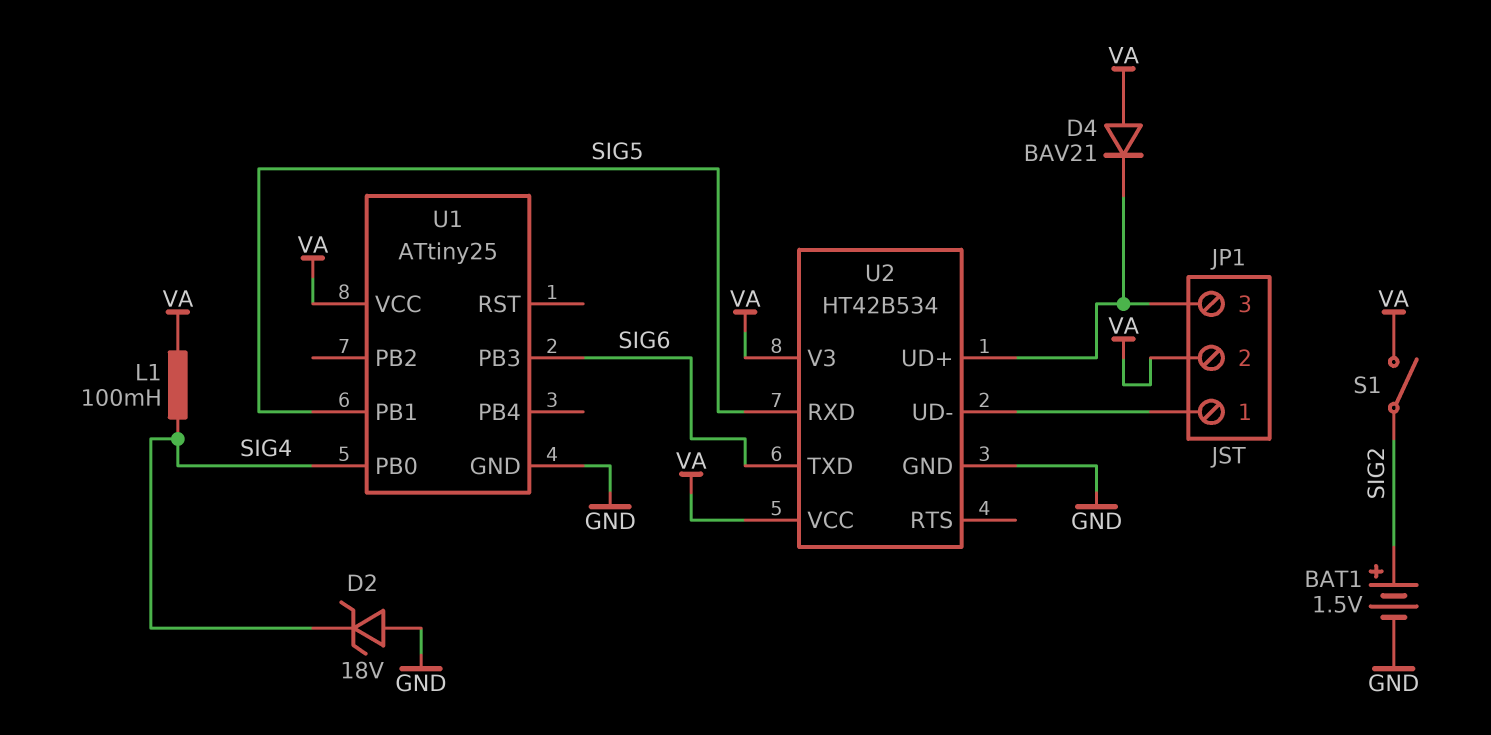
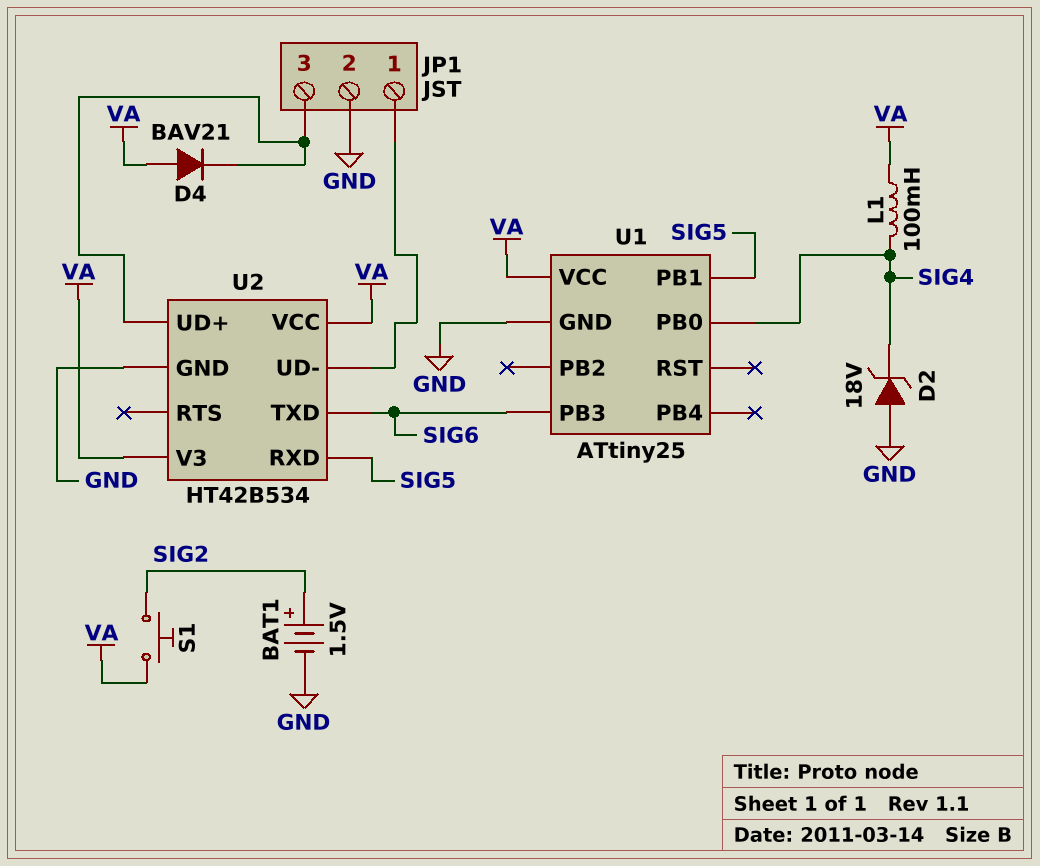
JP1 pin 2: VA -> GND
S1: switch (SIG2, VA) -> button (SIG2, VA)

